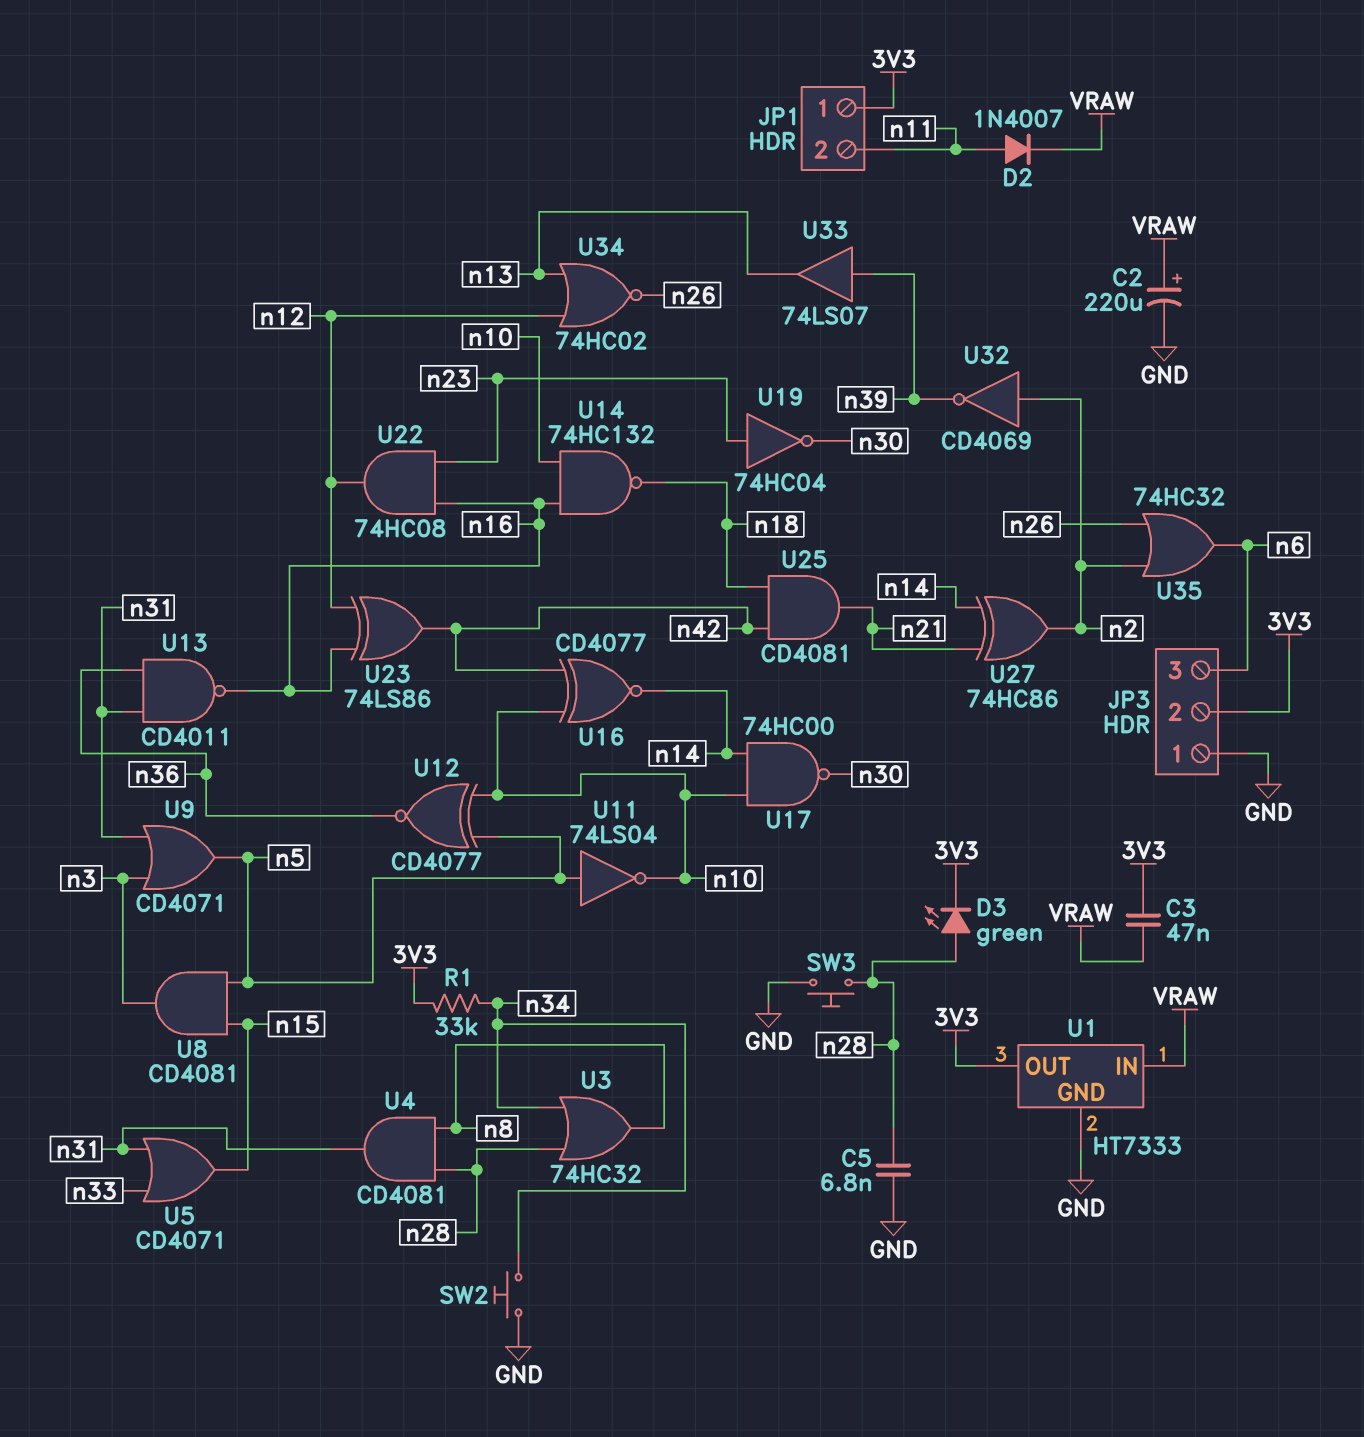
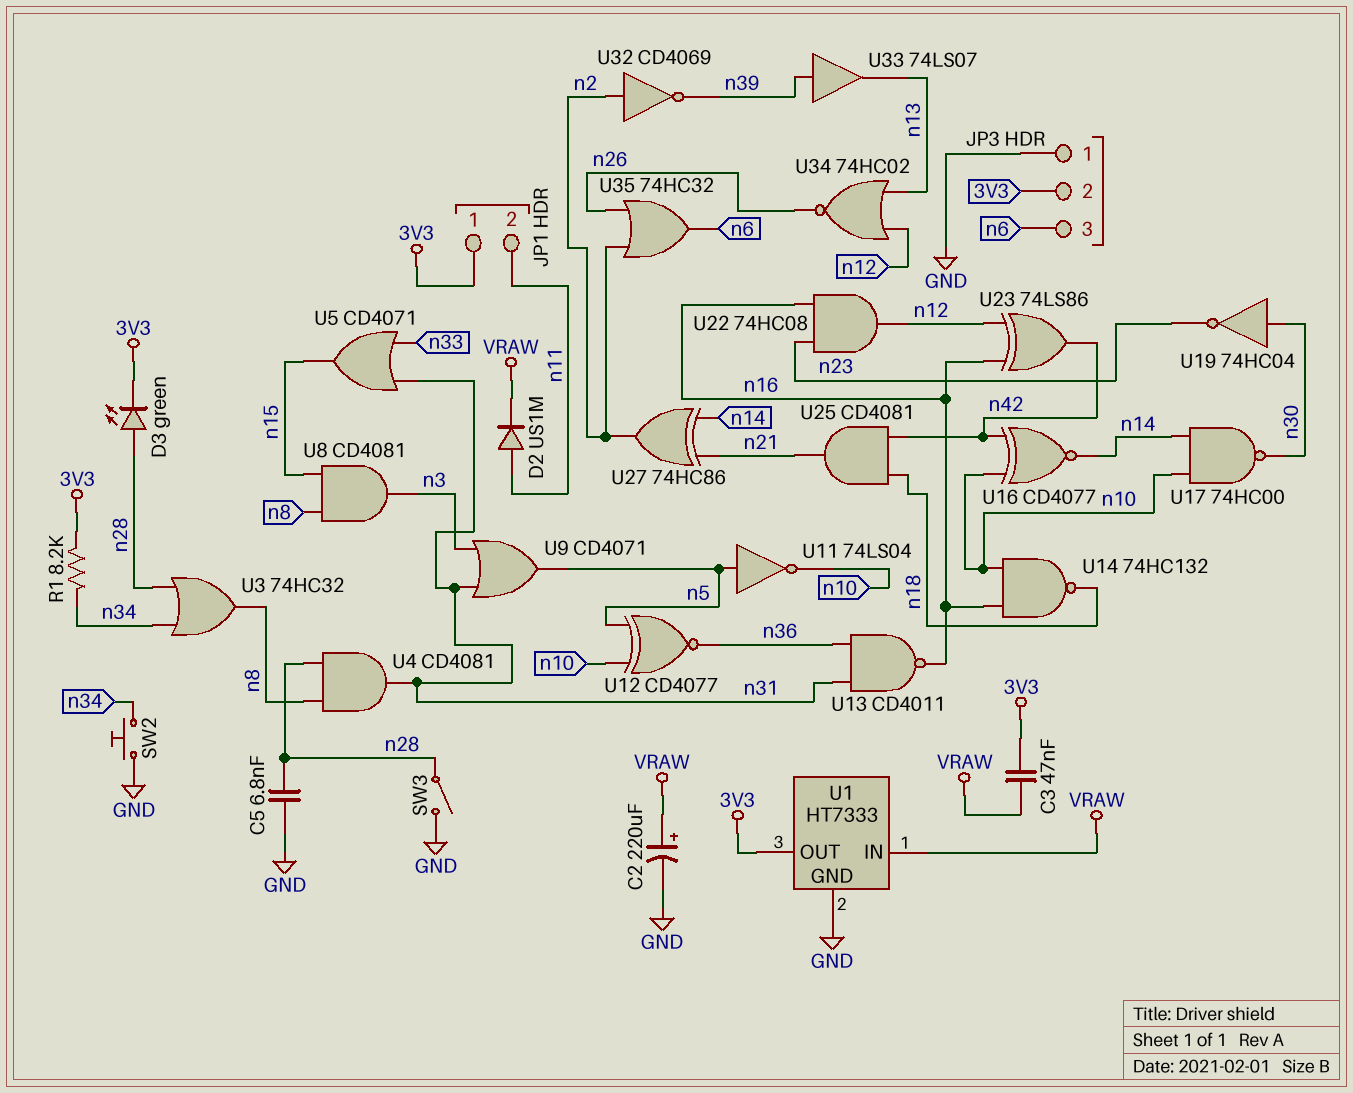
D2: diode 1N4007 (A n11, K VRAW) -> diode US1M (A n11, K VRAW)
R1: 33k (3V3, n34) -> 8.2k (3V3, n34)
SW3: button (GND, n28) -> switch (GND, n28)
U8: AND CD4081 (in n5, in n15, out n3) -> AND CD4081 (in n8, in n15, out n3)
U19: NOT 74HC04 (in n23, out n30) -> NOT 74HC04 (in n30, out n23)

